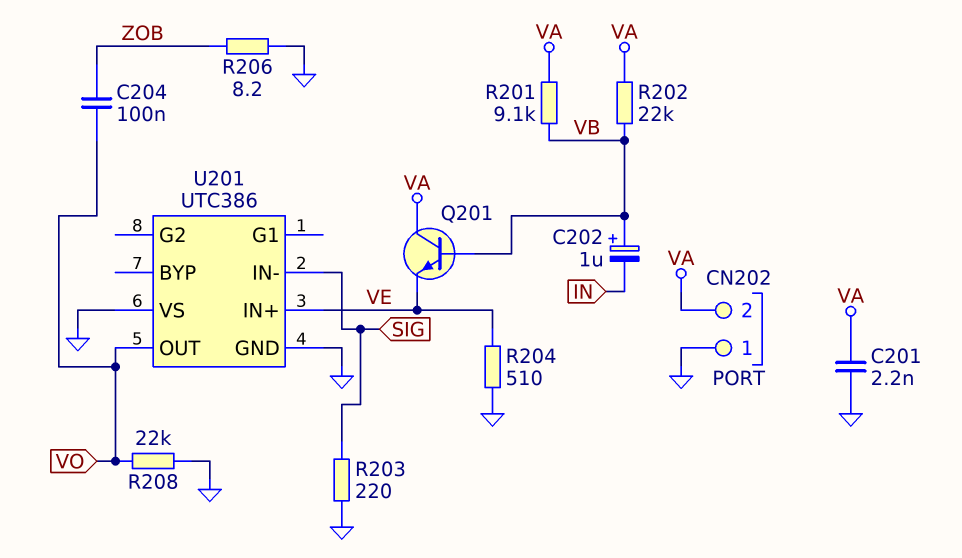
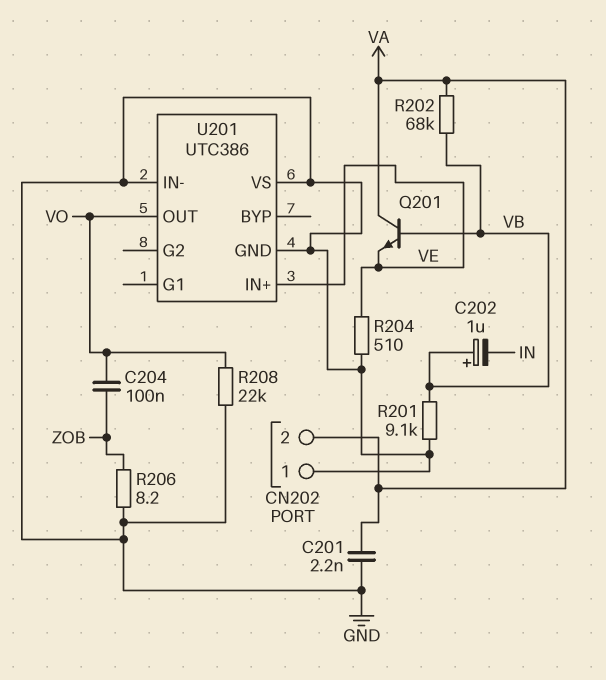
R201: 9.1k (VA, VB) -> 9.1k (GND, VB)
R202: 22k (VA, VB) -> 68k (VA, VB)
R203: 220 (GND, SIG) -> none
U201 pin IN-: SIG -> GND

